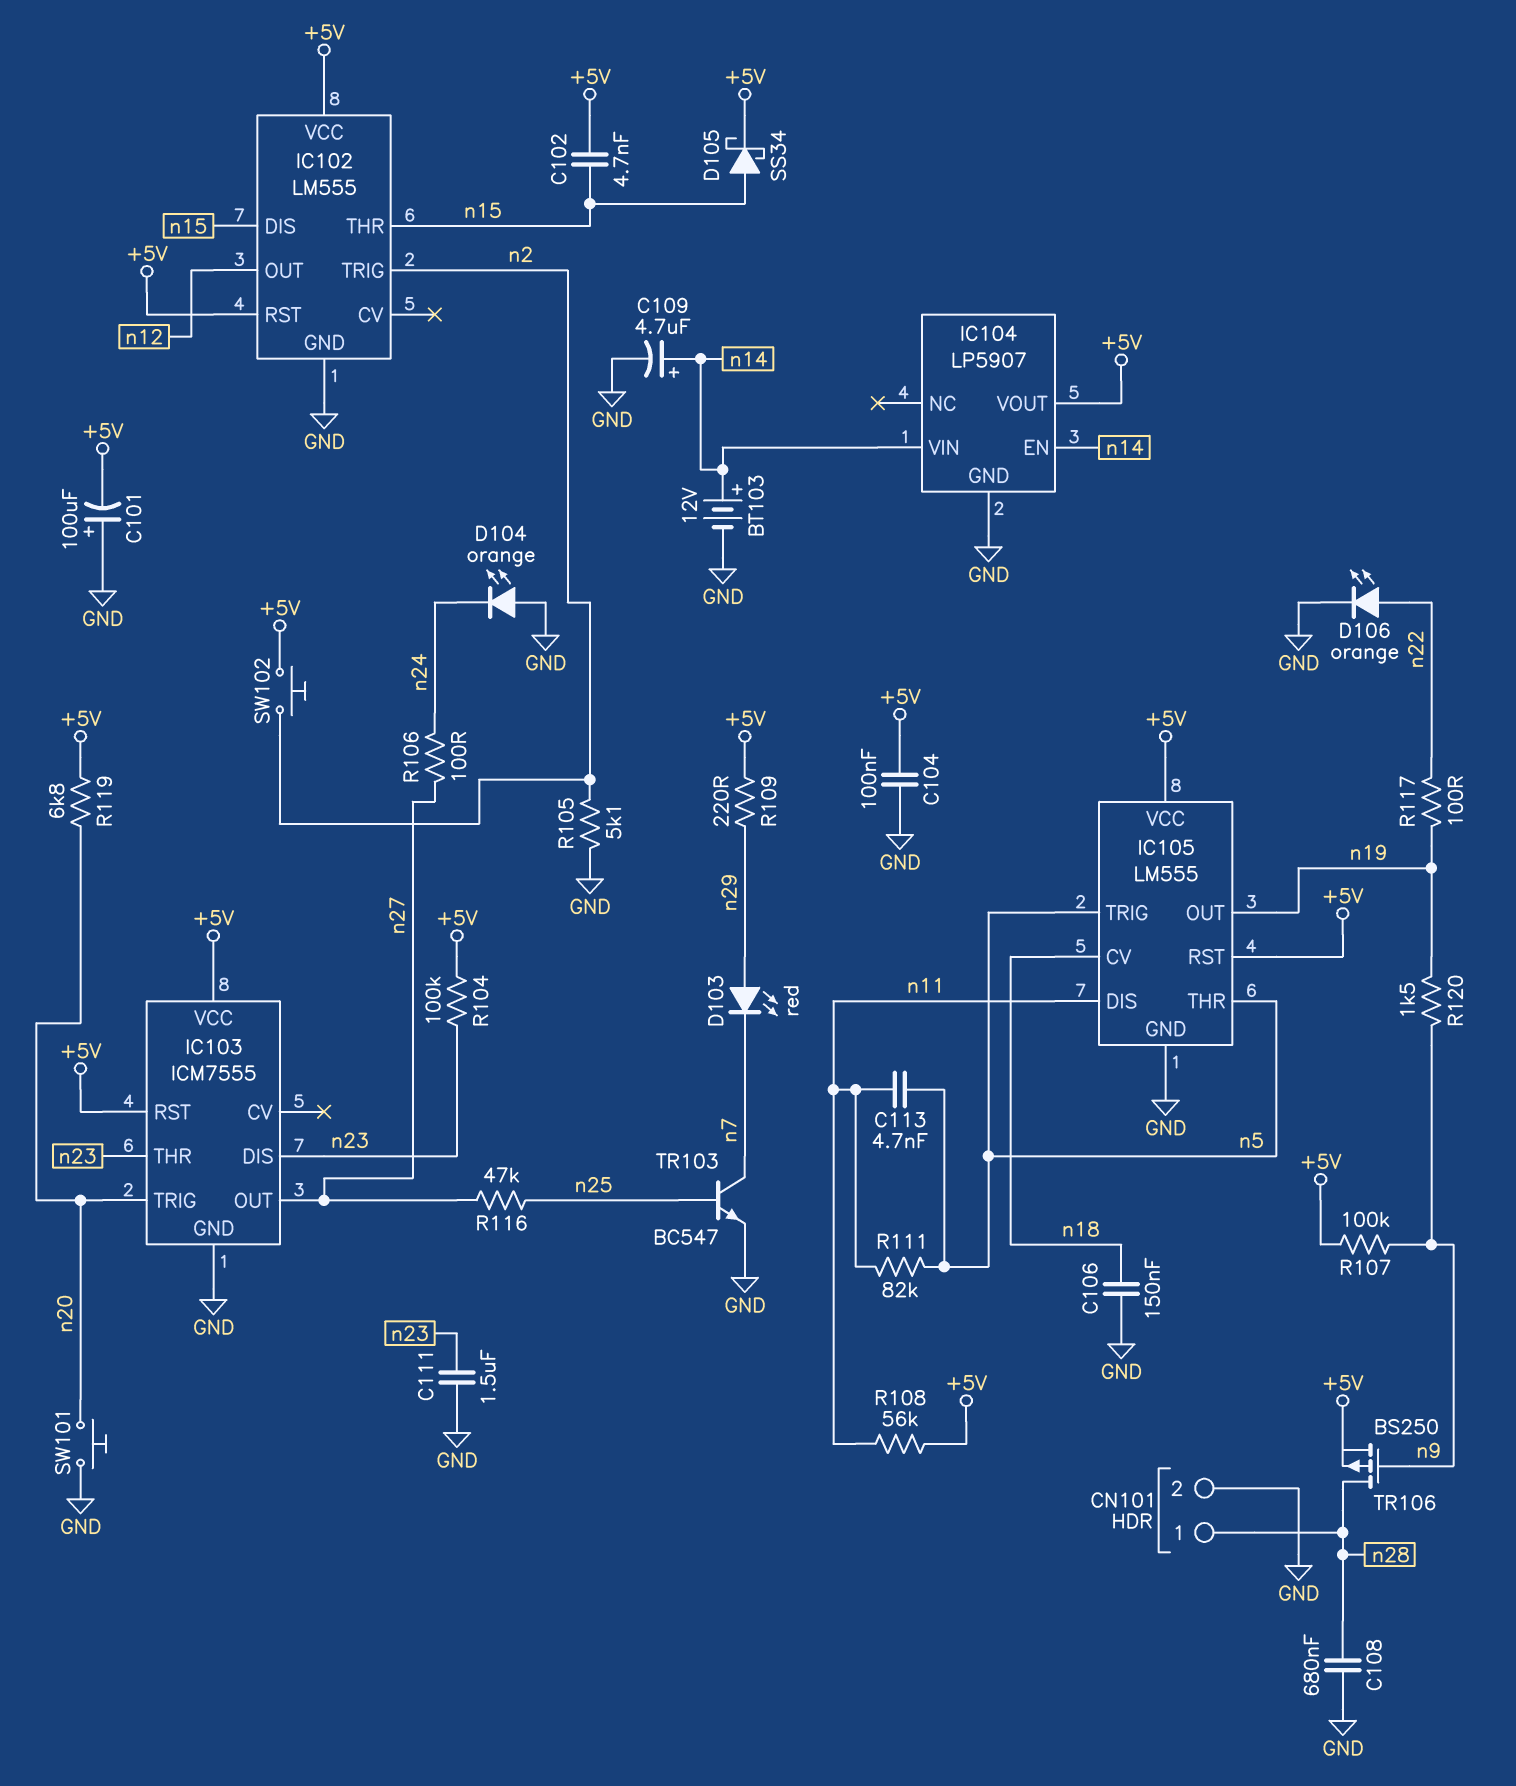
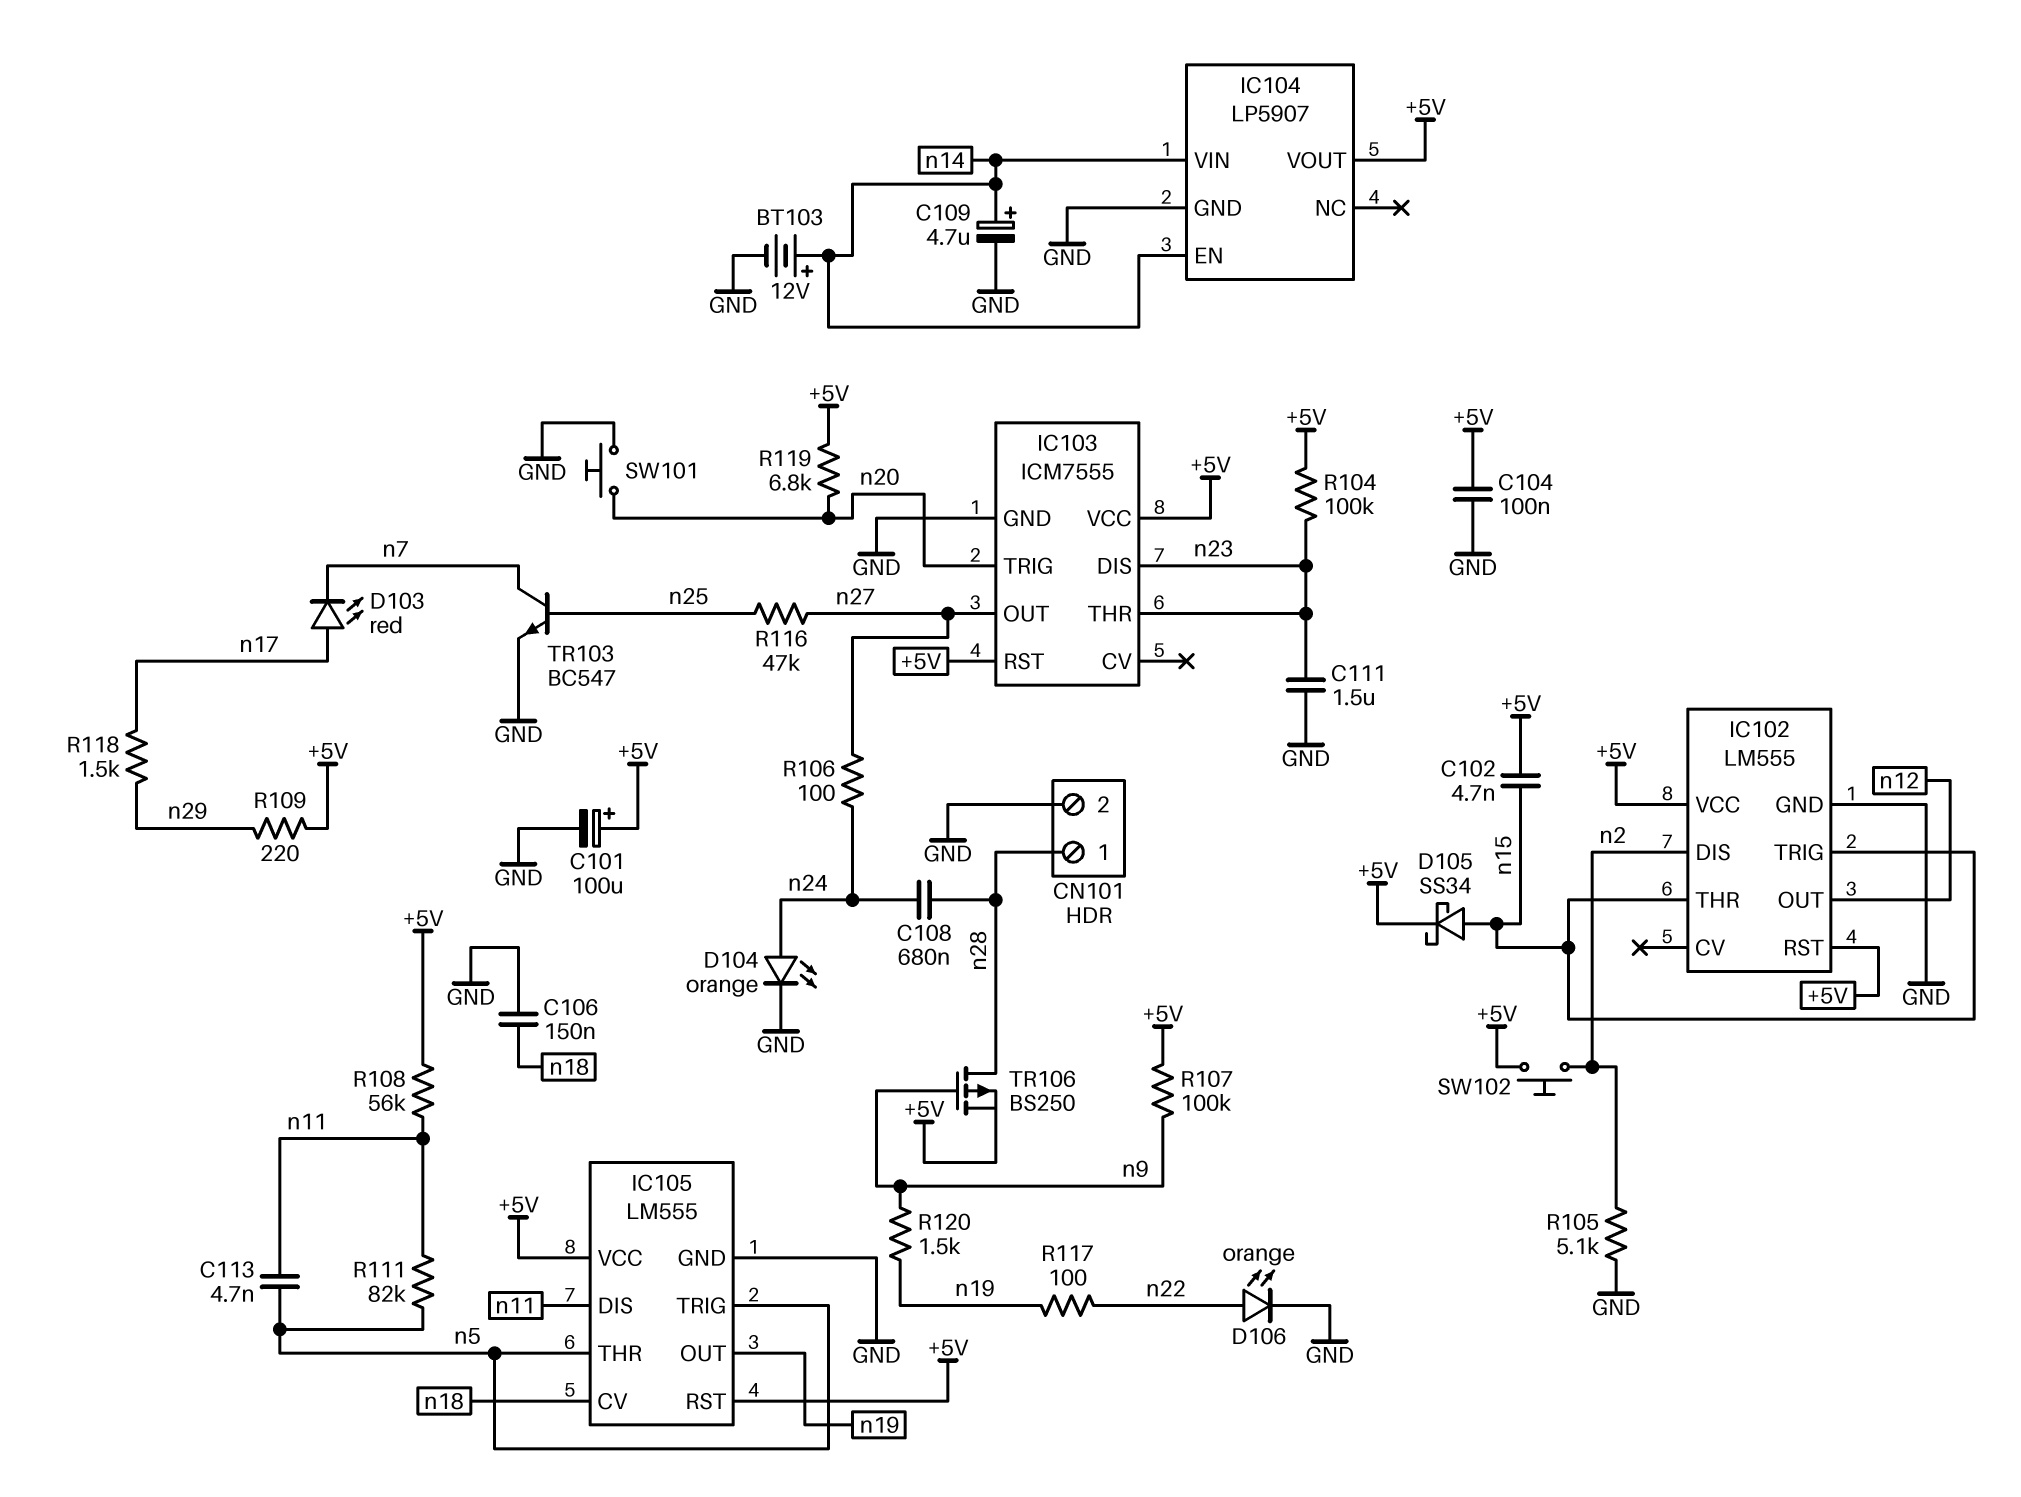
C101: 100uF (plus GND, minus +5V) -> 100uF (plus +5V, minus GND)
C108: 680nF (GND, n28) -> 680nF (n24, n28)
D103: LED red (A n29, K n7) -> LED red (A n17, K n7)
D104: LED orange (A GND, K n24) -> LED orange (A n24, K GND)
IC102 pin DIS: n15 -> n2
IC102 pin TRIG: n2 -> n15
R118: none -> 1.5k (n17, n29)

